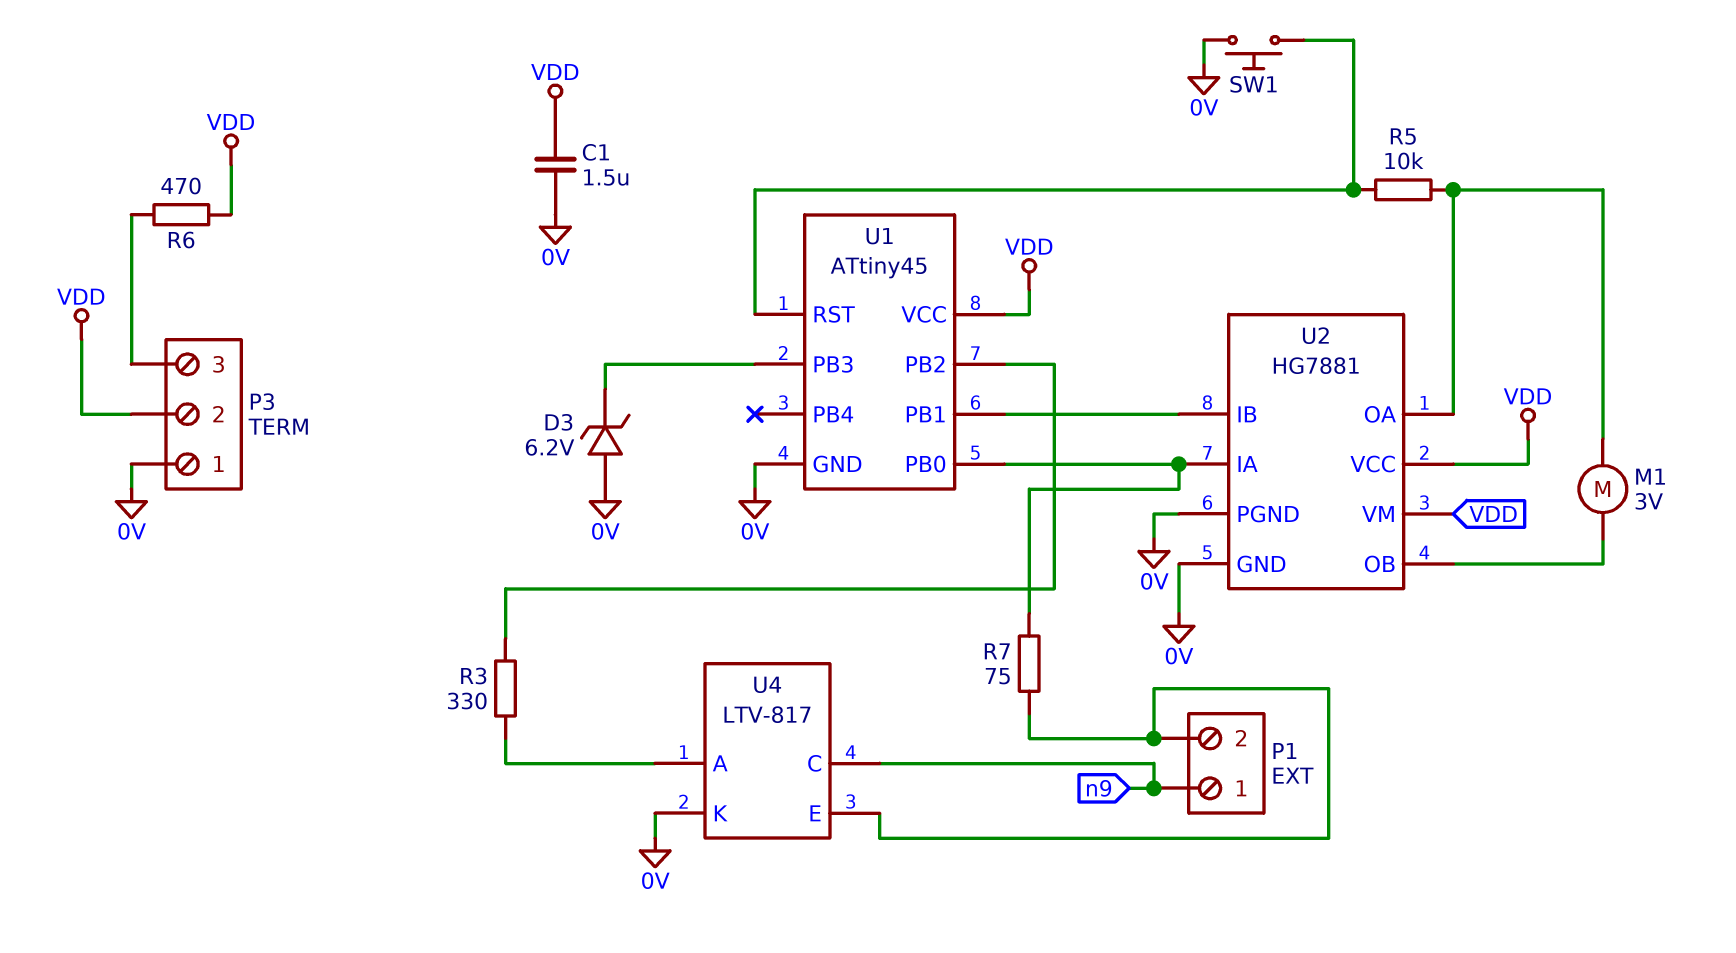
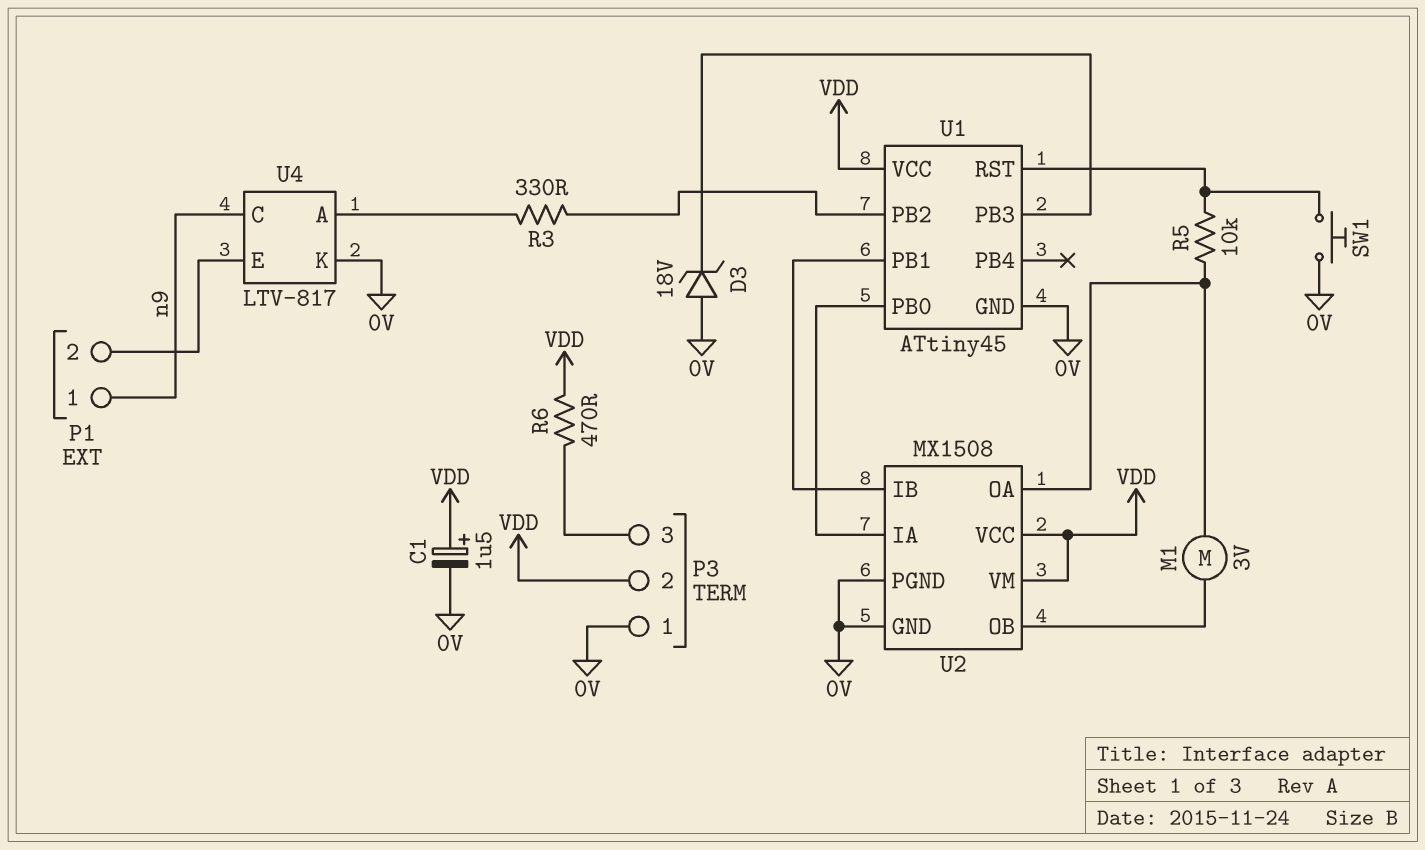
C1: 1.5uF (0V, VDD) -> 1.5uF (plus VDD, minus 0V)
D3: zener 6.2V (A 0V, K U1/PB3) -> zener 18V (A 0V, K U1/PB3)
R7: 75 (P1/2, U1/PB0) -> none
U2: HG7881 -> MX1508

